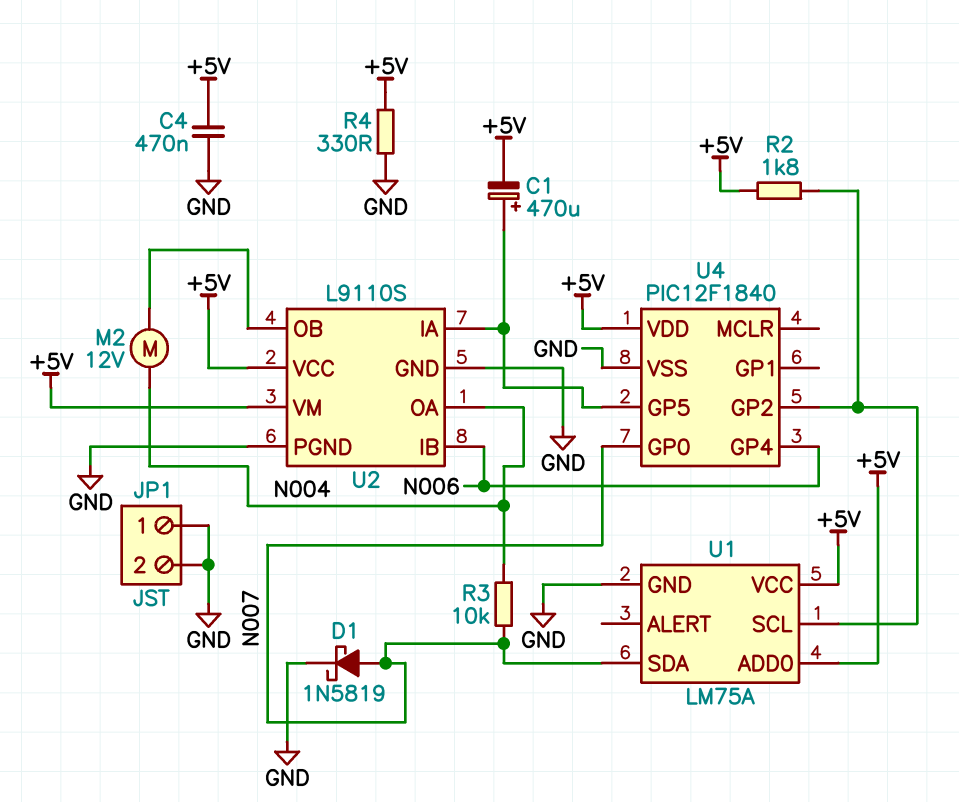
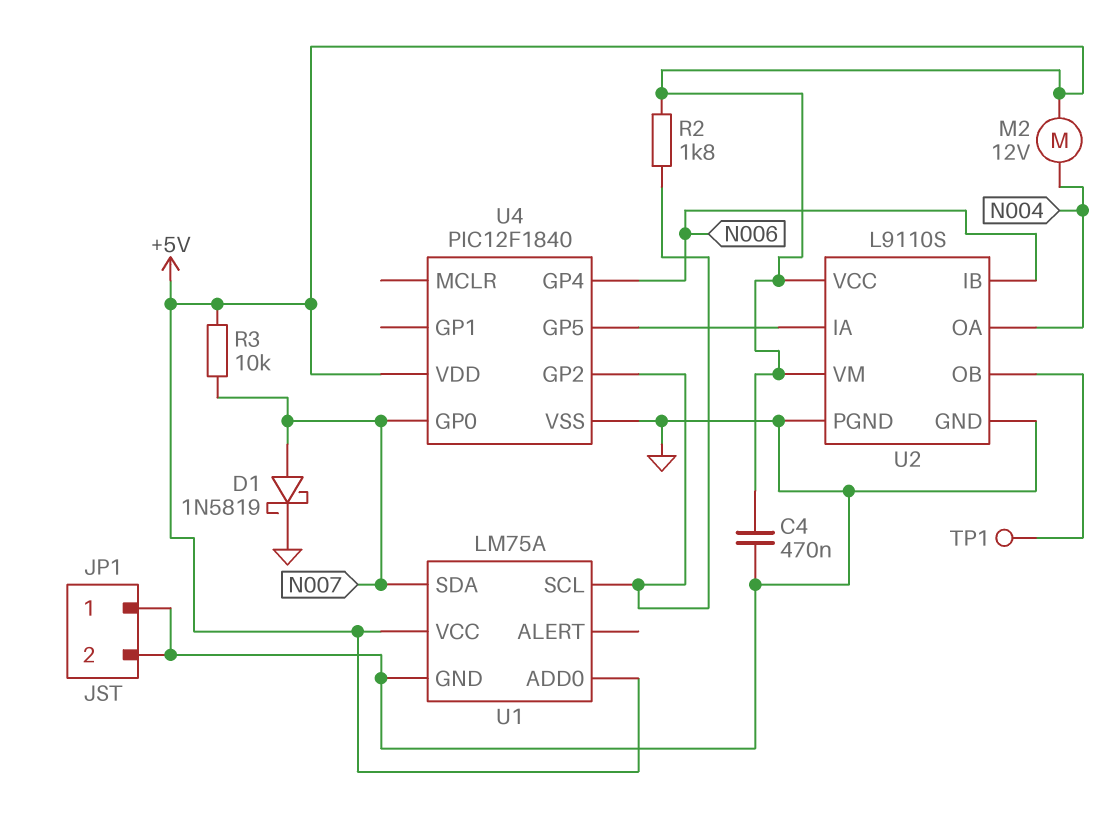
C1: 470uF (plus U2/IA, minus +5V) -> none
M2: motor 12V (N004, U2/OB) -> motor 12V (+5V, N004)
R3: 10k (N004, N007) -> 10k (+5V, N007)
R4: 330 (+5V, GND) -> none
TP1: none -> test point (U2/OB)

